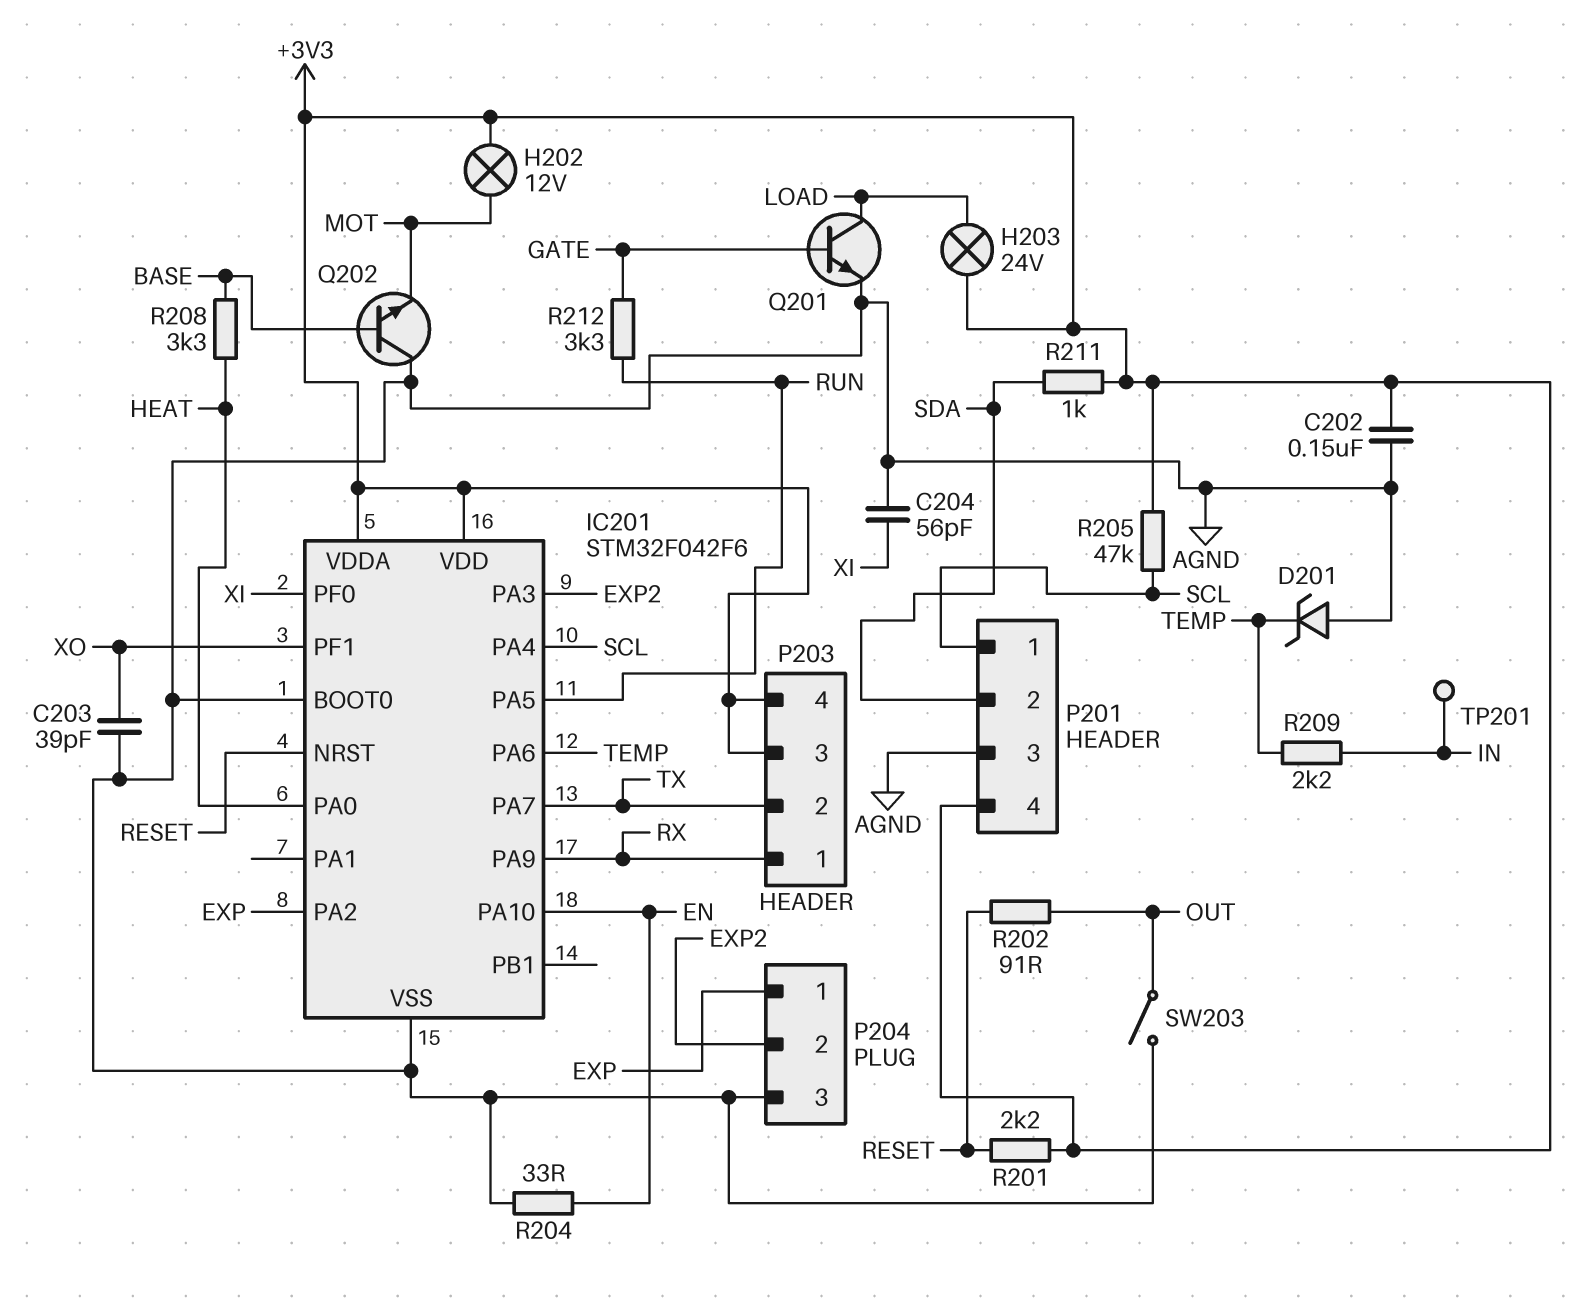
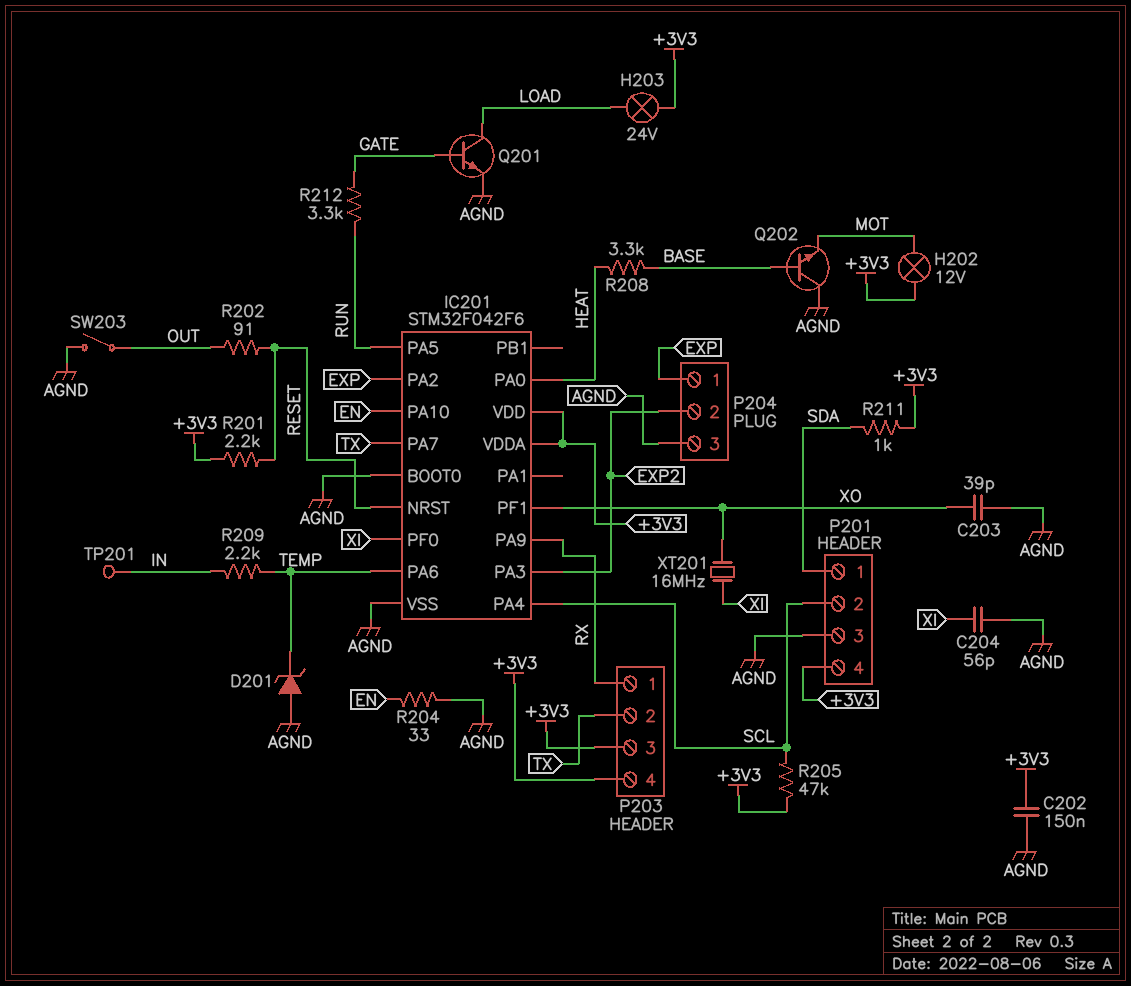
P201 pin 1: SCL -> SDA
P201 pin 2: SDA -> SCL
XT201: none -> 16MHz (XI, XO)

